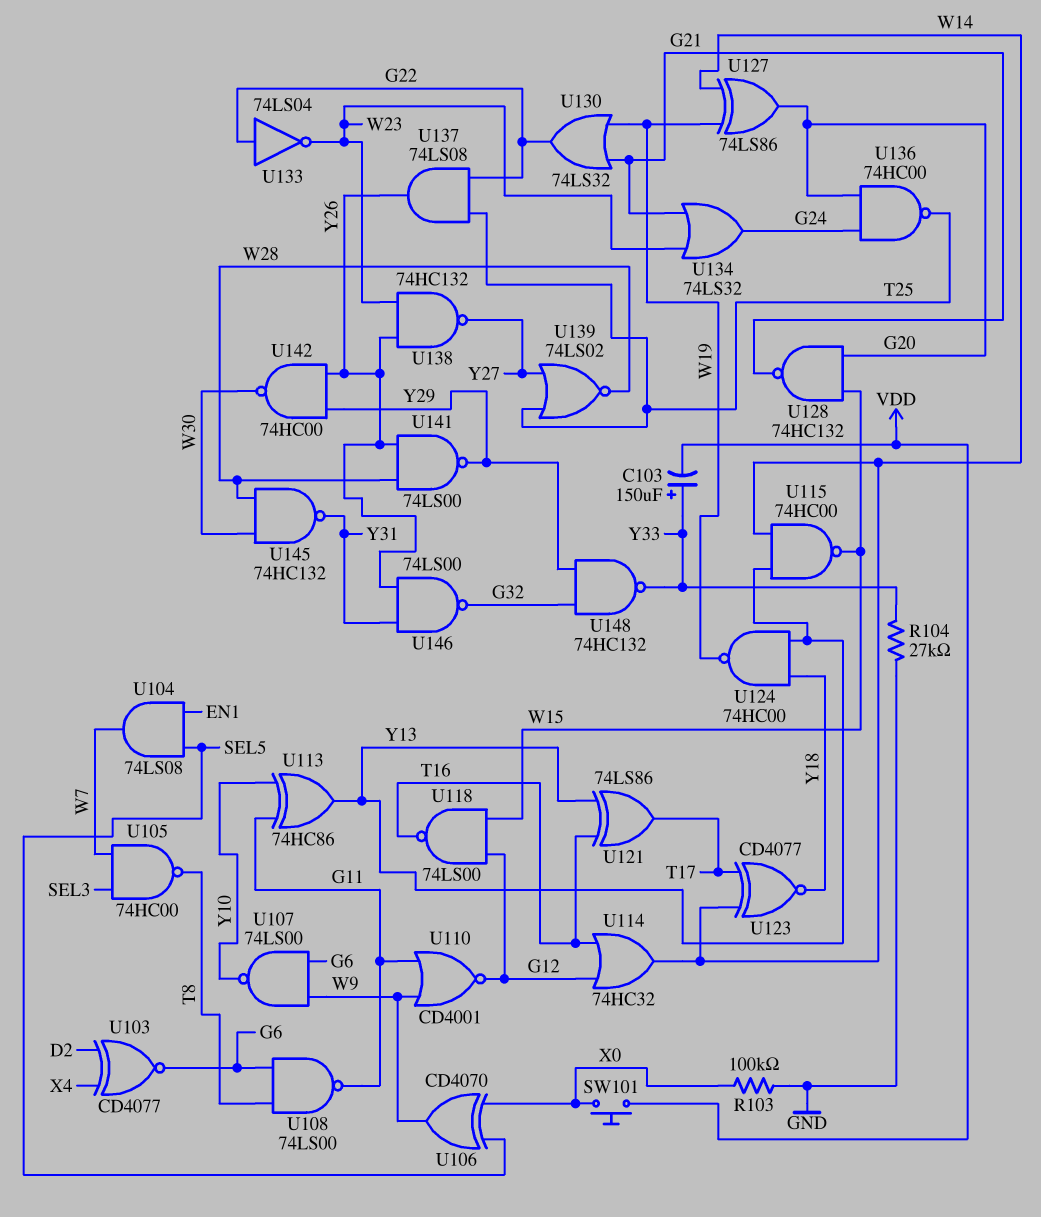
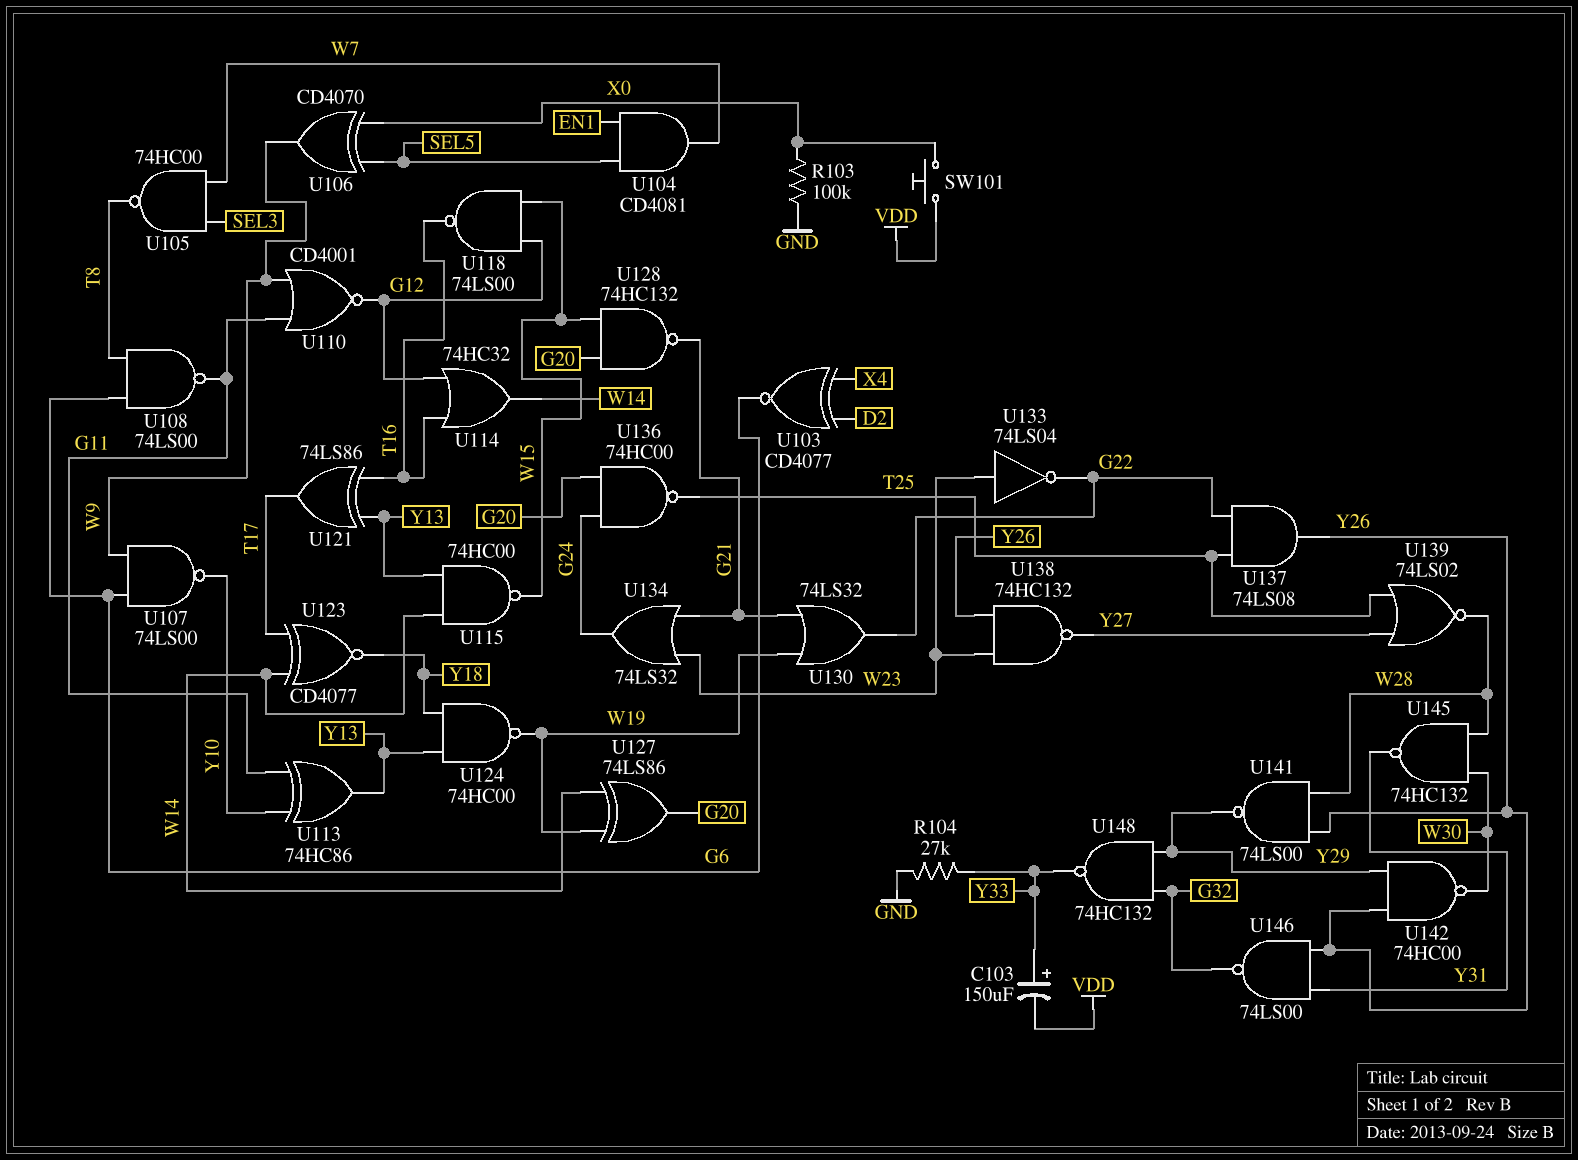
U104: AND 74LS08 (in EN1, in SEL5, out W7) -> AND CD4081 (in EN1, in SEL5, out W7)
U133: NOT 74LS04 (in G22, out W23) -> NOT 74LS04 (in W23, out G22)

